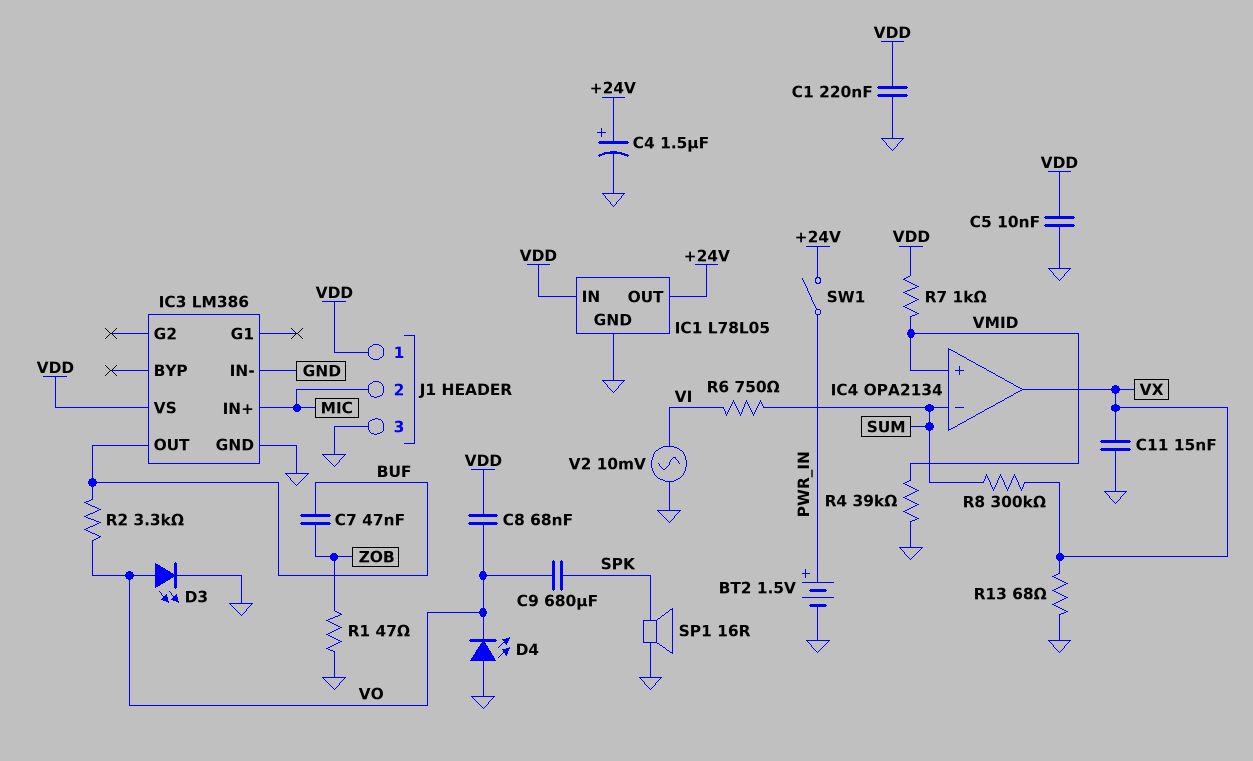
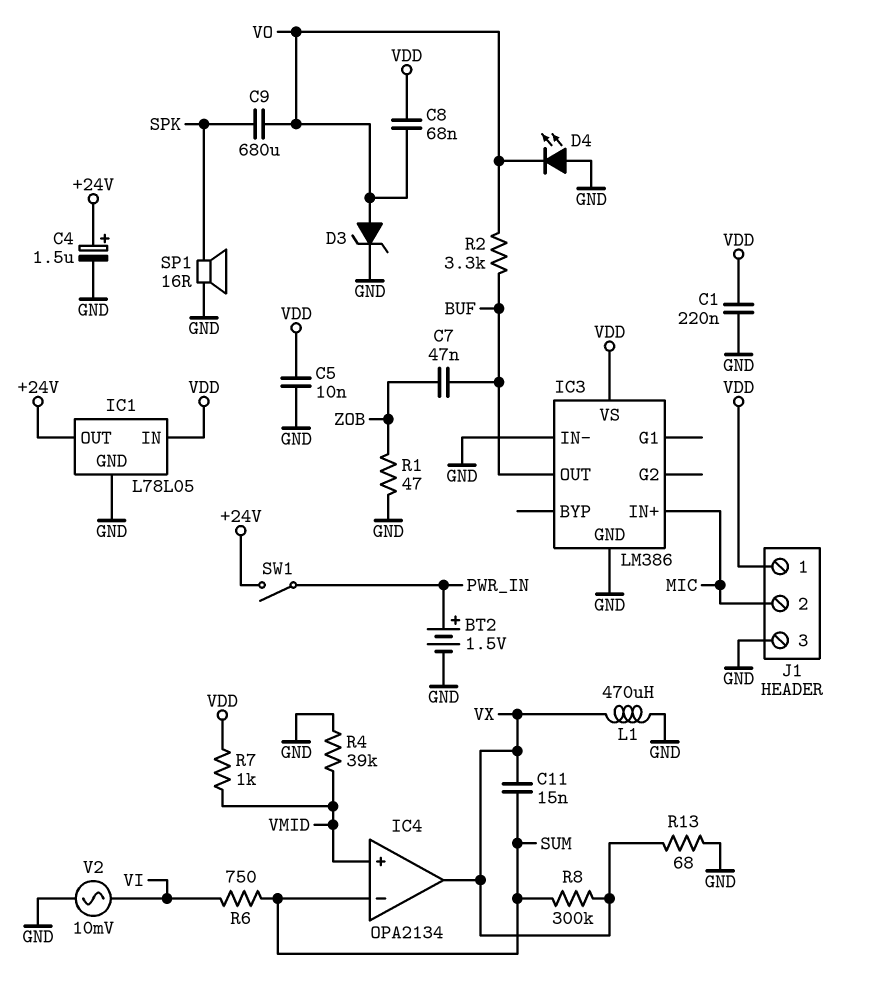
C11: 15nF (GND, VX) -> 15nF (SUM, VX)
D3: LED (A VO, K GND) -> zener (A VO, K GND)
L1: none -> 470uH (GND, VX)

